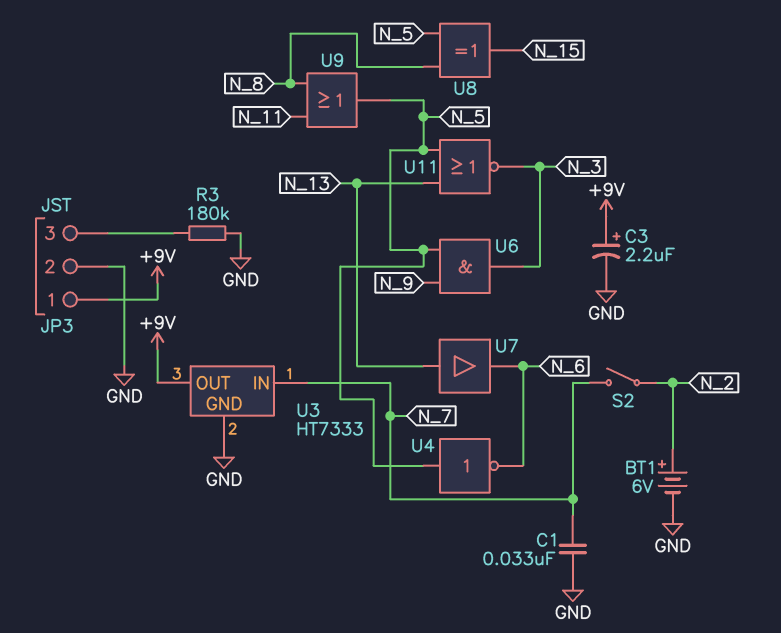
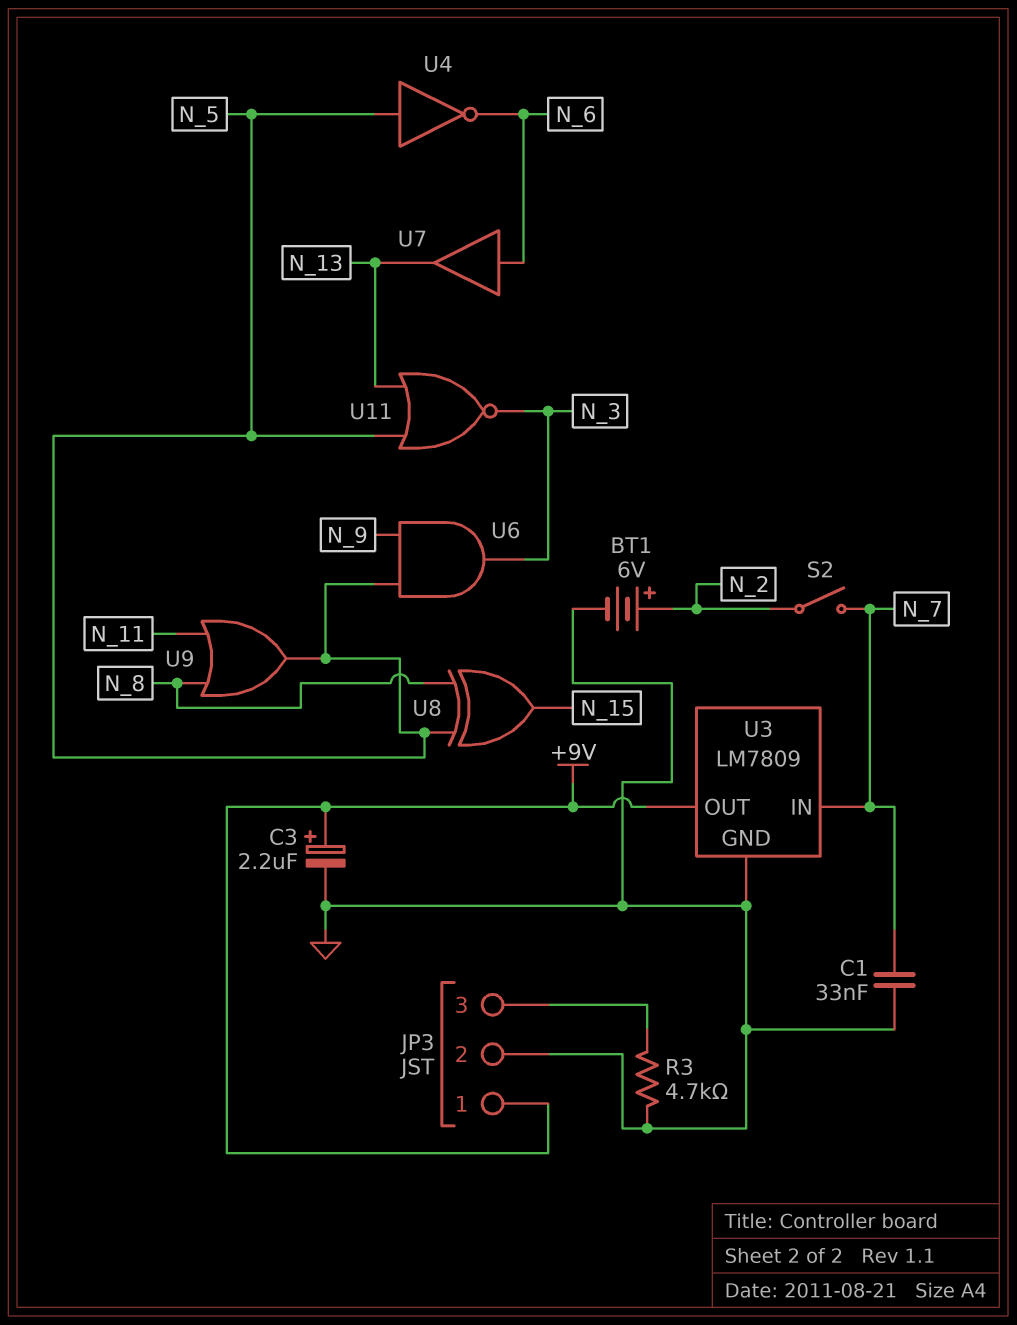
R3: 180k (GND, JP3/3) -> 4.7k (GND, JP3/3)
U3: HT7333 -> LM7809
U7: buffer (in N_13, out N_6) -> buffer (in N_6, out N_13)

